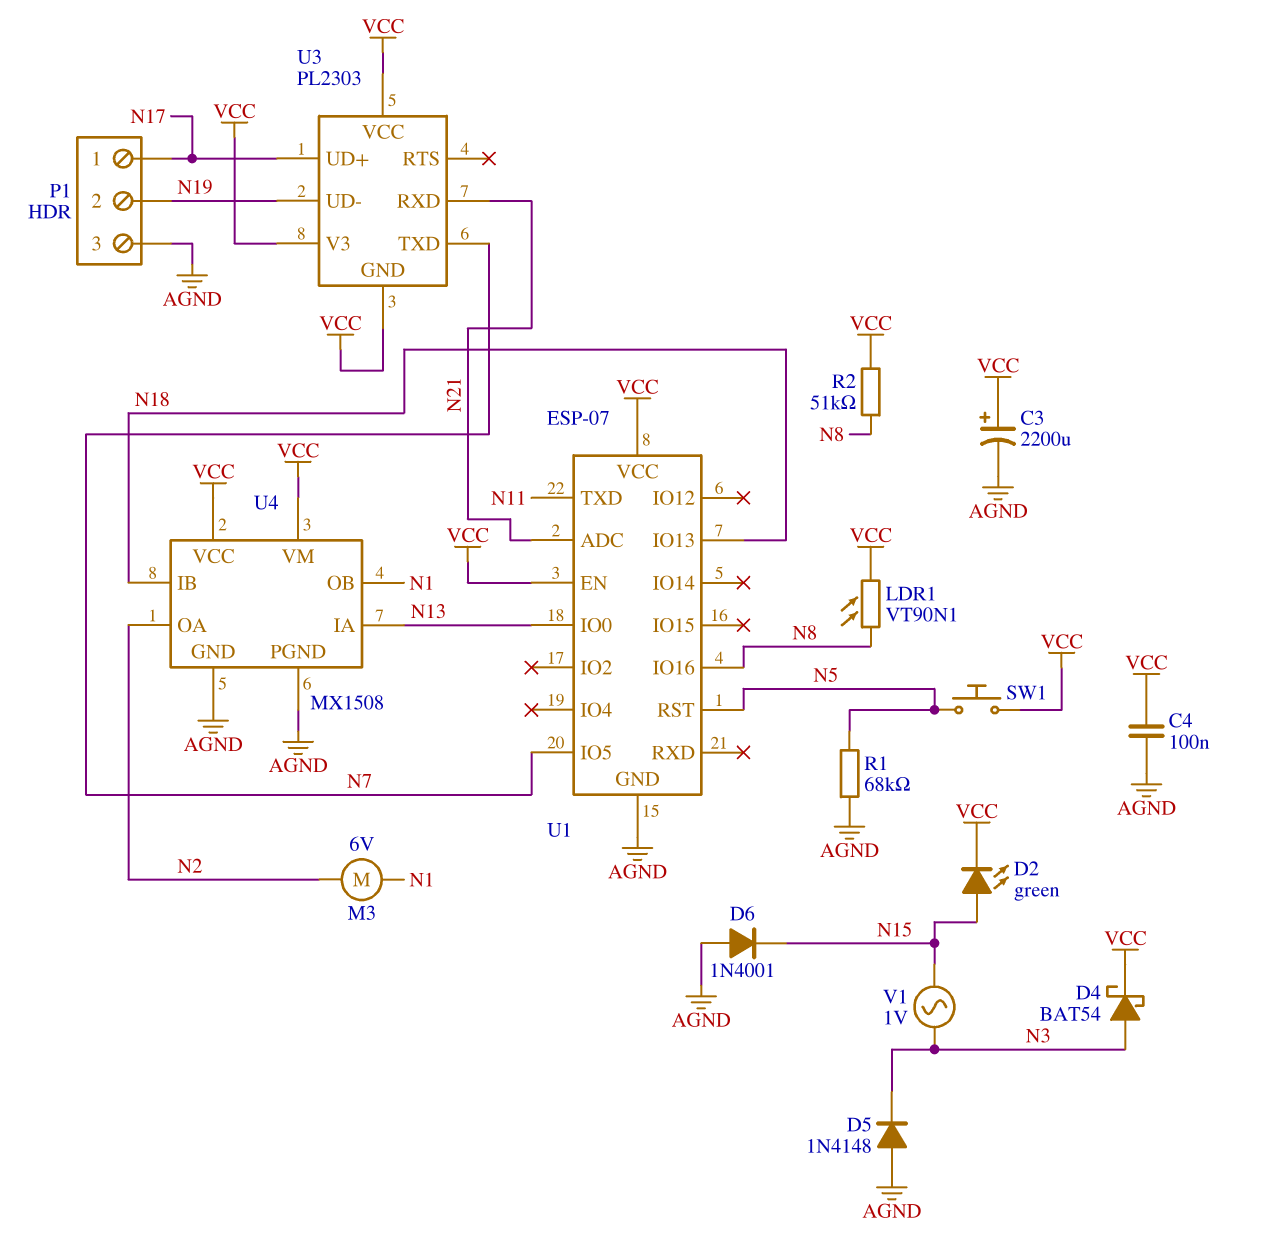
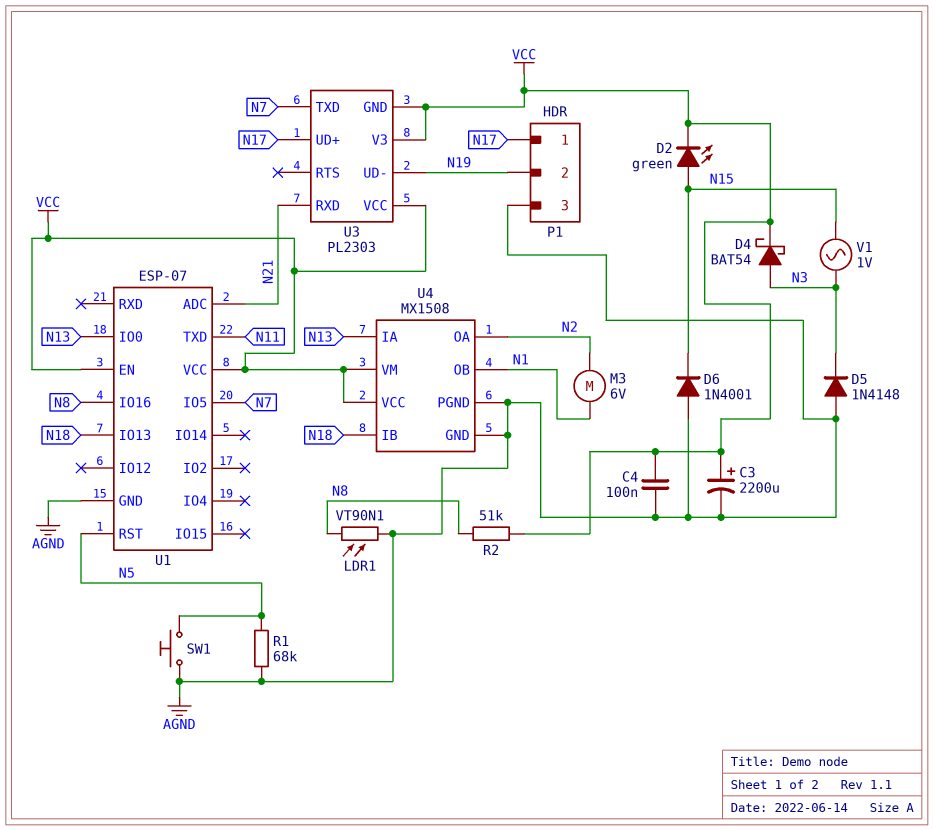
LDR1: VT90N1 (N8, VCC) -> VT90N1 (AGND, N8)
SW1: button (N5, VCC) -> button (AGND, N5)

